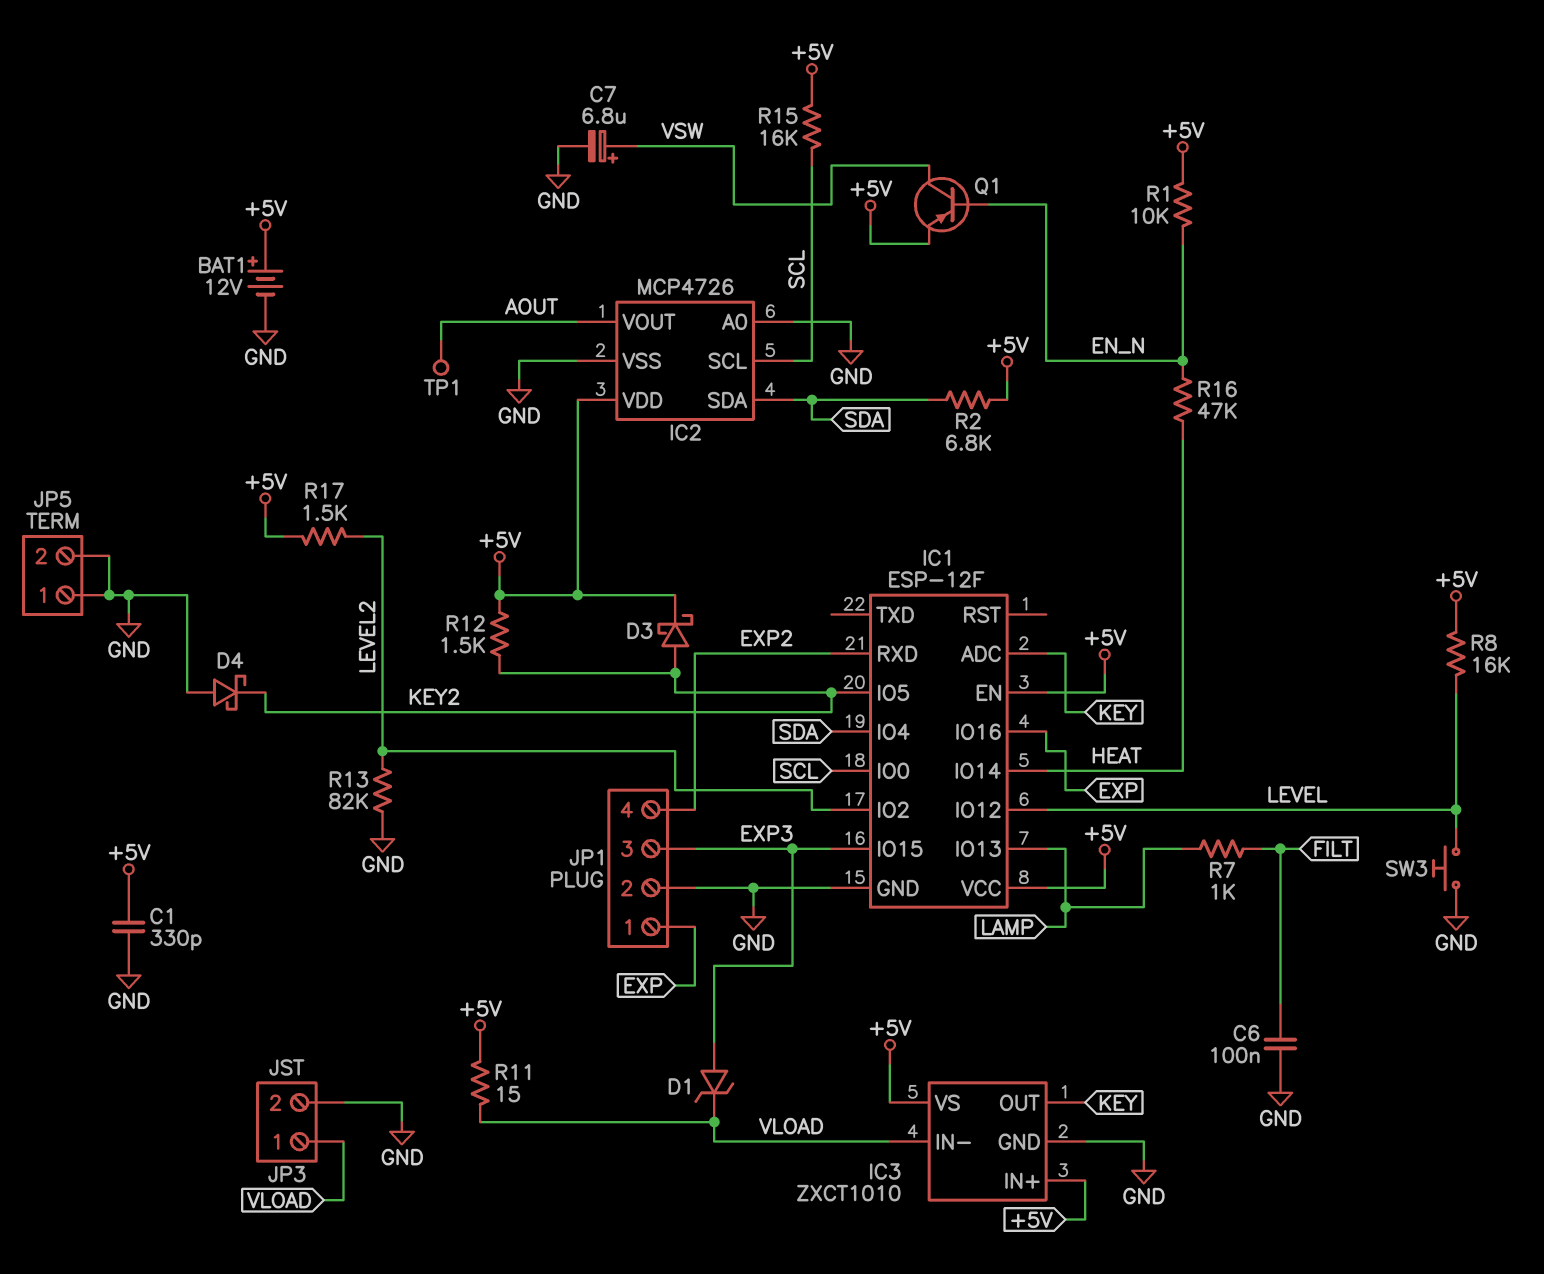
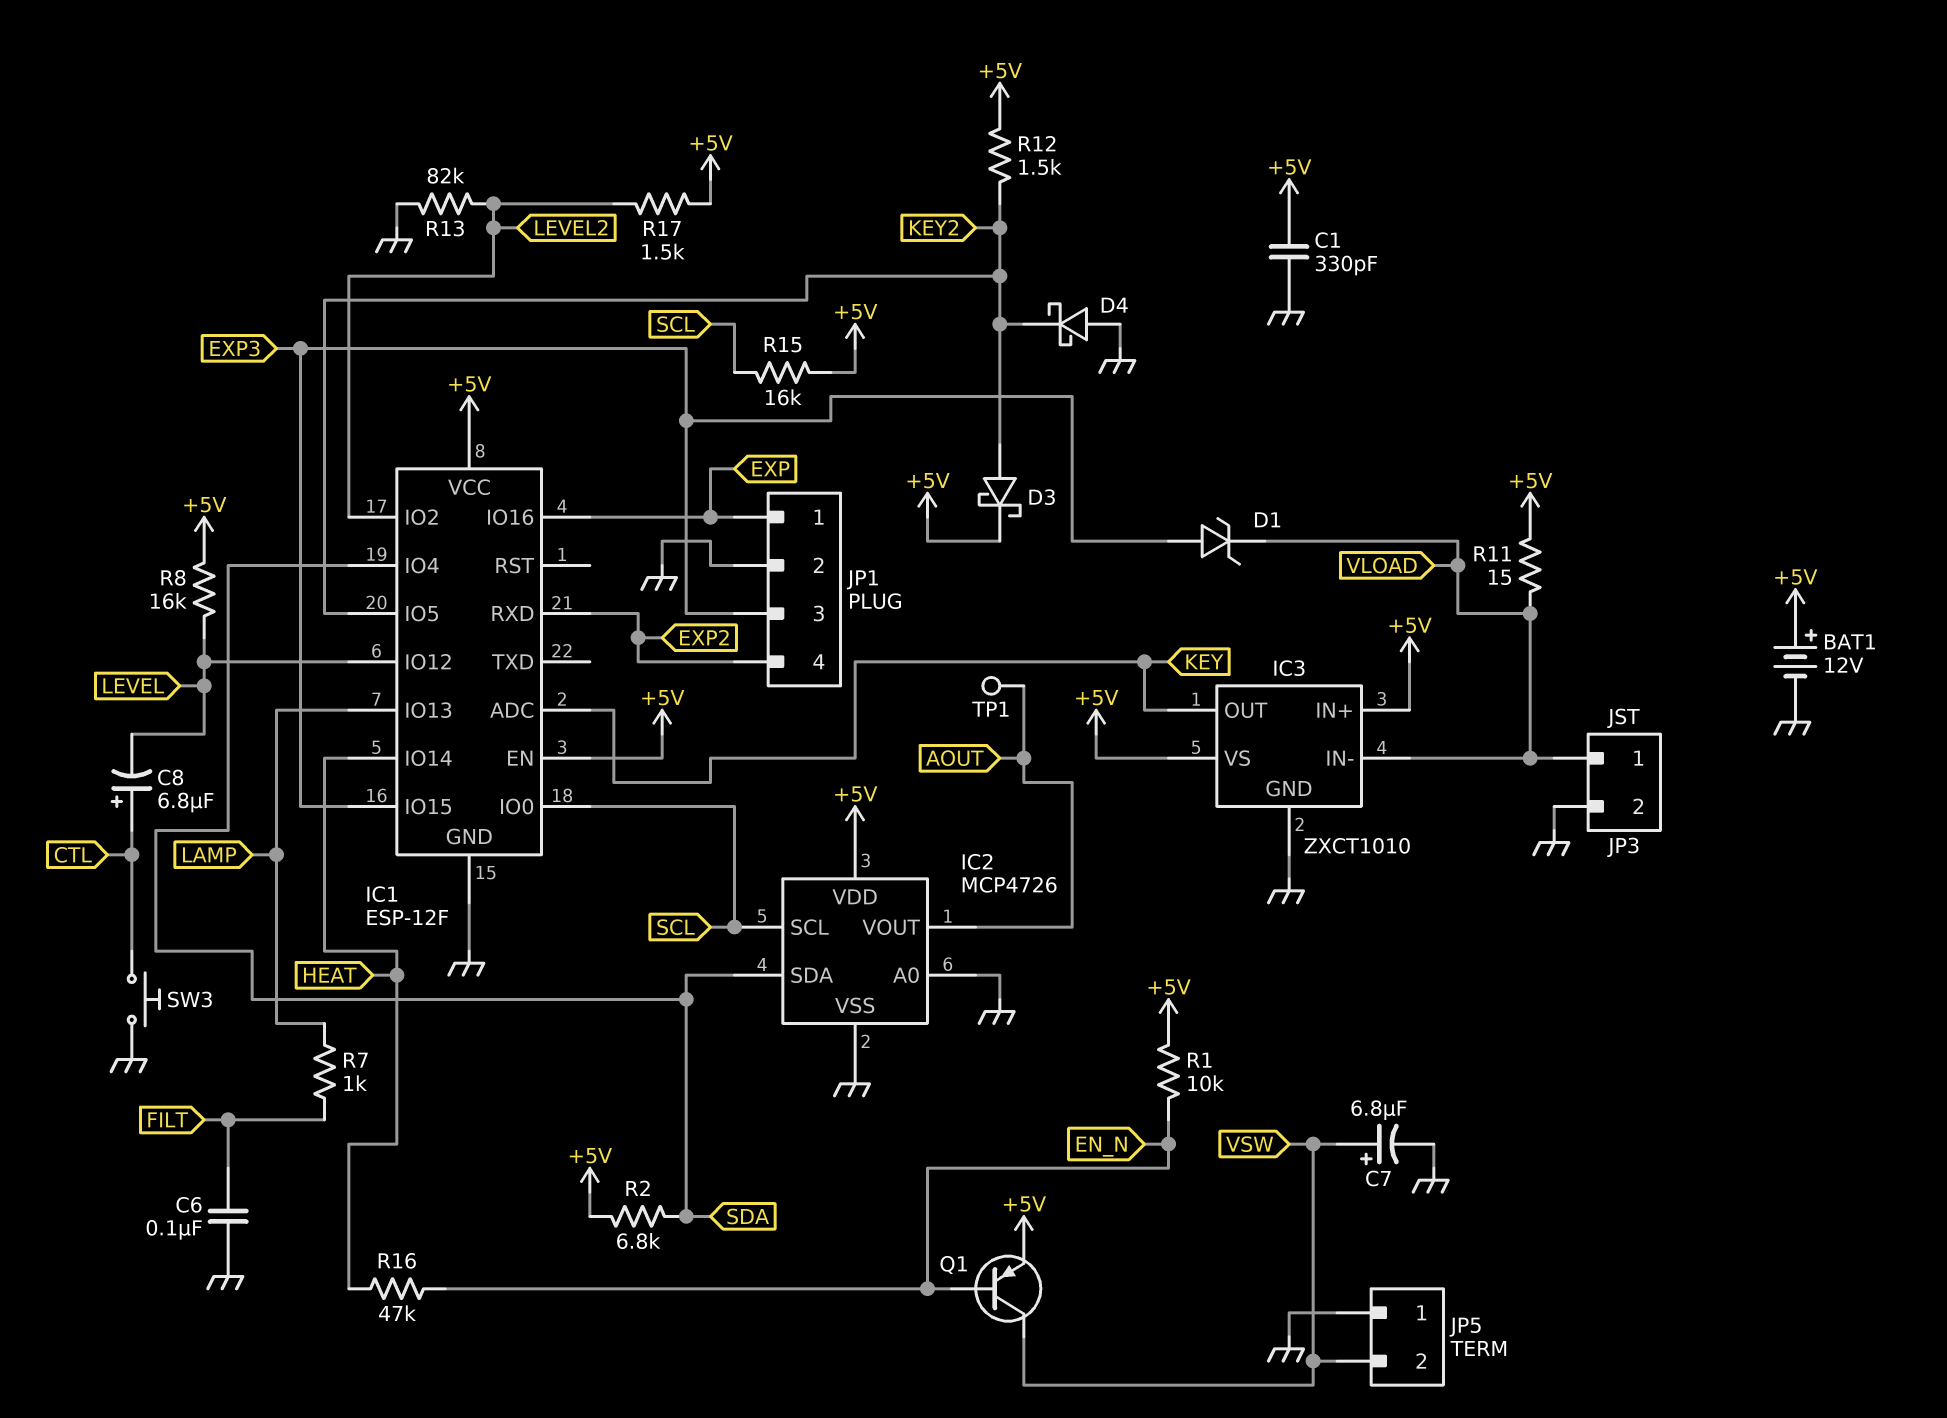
C8: none -> 6.8uF (plus CTL, minus LEVEL)
JP5 pin 2: GND -> VSW
SW3: button (GND, LEVEL) -> button (CTL, GND)

